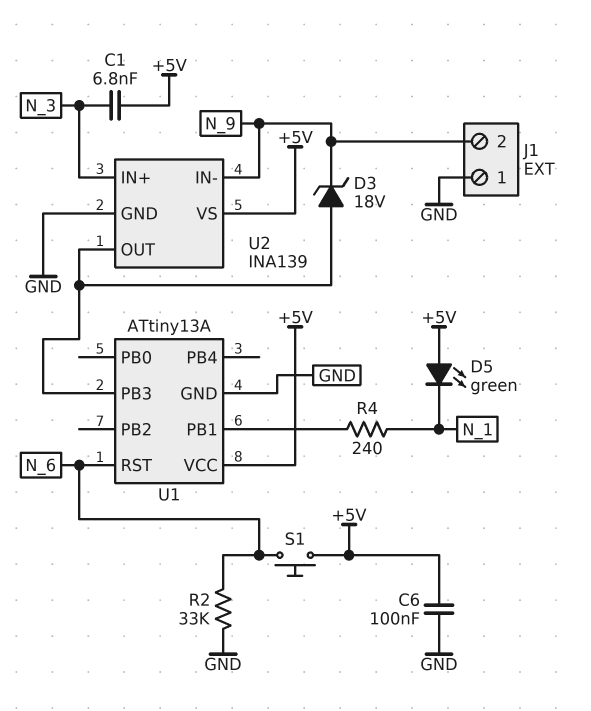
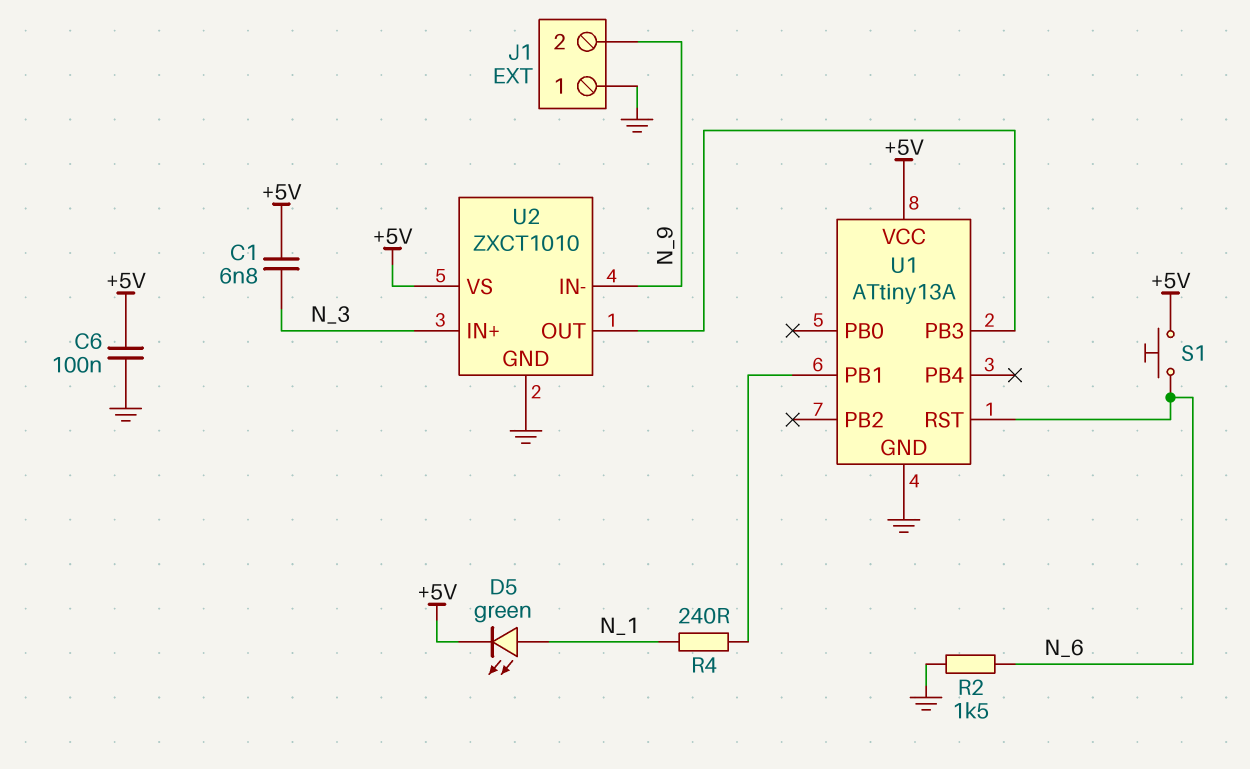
D3: zener 18V (A U1/PB3, K N_9) -> none
D5: LED green (A +5V, K N_1) -> LED green (A N_1, K +5V)
R2: 33k (GND, N_6) -> 1.5k (GND, N_6)
U2: INA139 -> ZXCT1010

